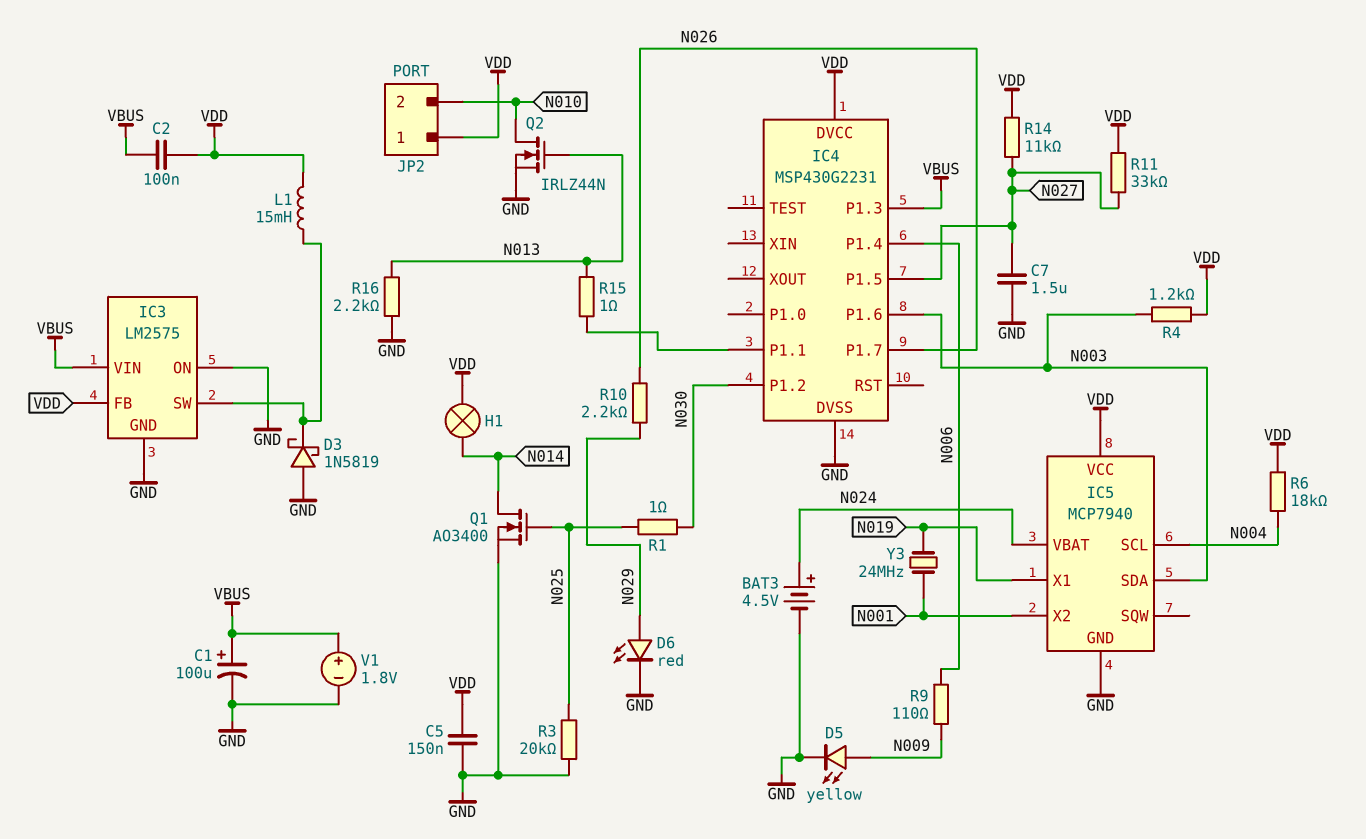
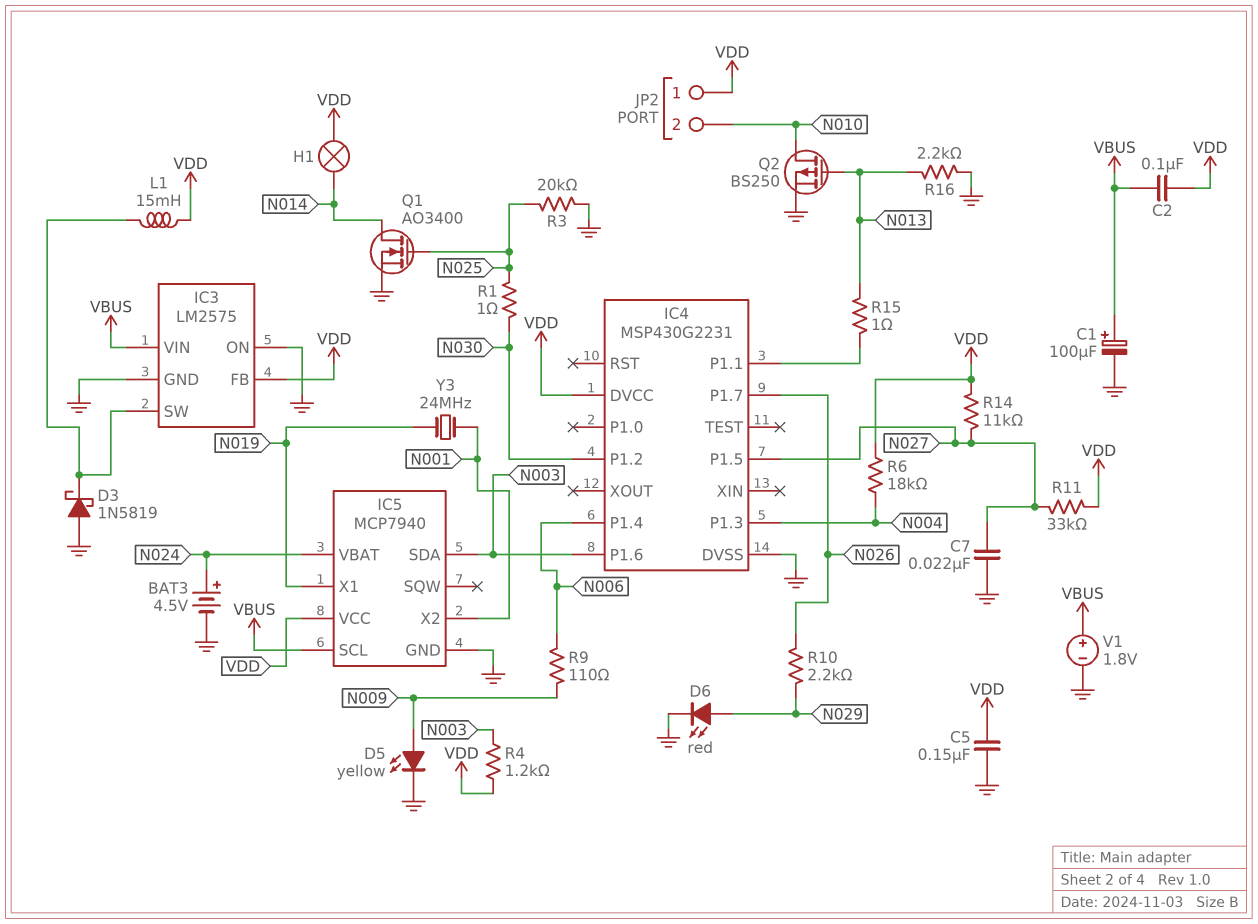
C7: 1.5uF (GND, N027) -> 22nF (GND, N027)
IC4 pin P1.3: VBUS -> N004
IC5 pin SCL: N004 -> VBUS
Q2: NMOS IRLZ44N (G N013, D N010, S GND) -> PMOS BS250 (G N013, D N010, S GND)

